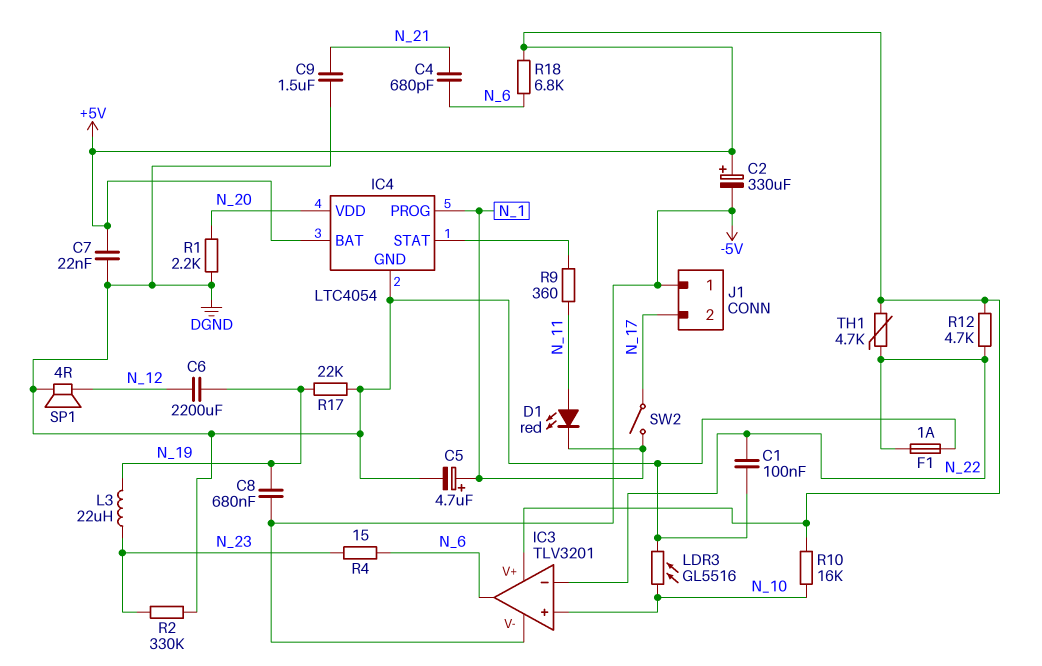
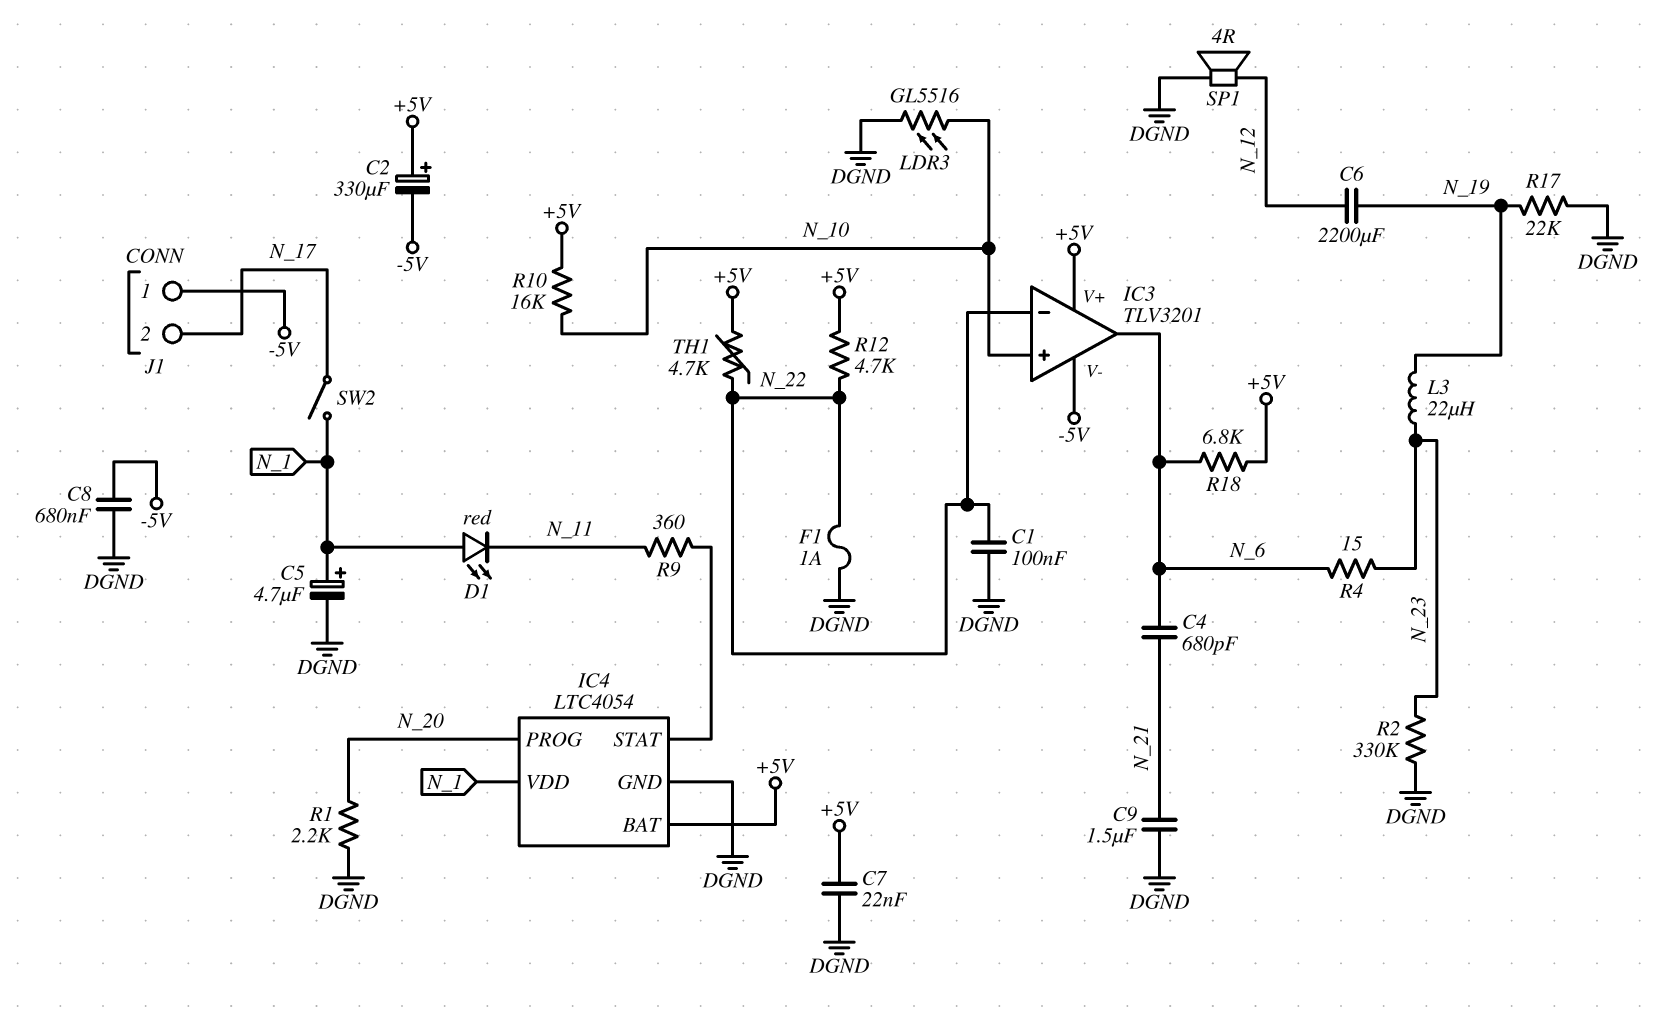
C8: 680nF (-5V, N_19) -> 680nF (-5V, DGND)
D1: LED red (A N_11, K N_1) -> LED red (A N_1, K N_11)
IC4 pin PROG: N_1 -> N_20
IC4 pin VDD: N_20 -> N_1

